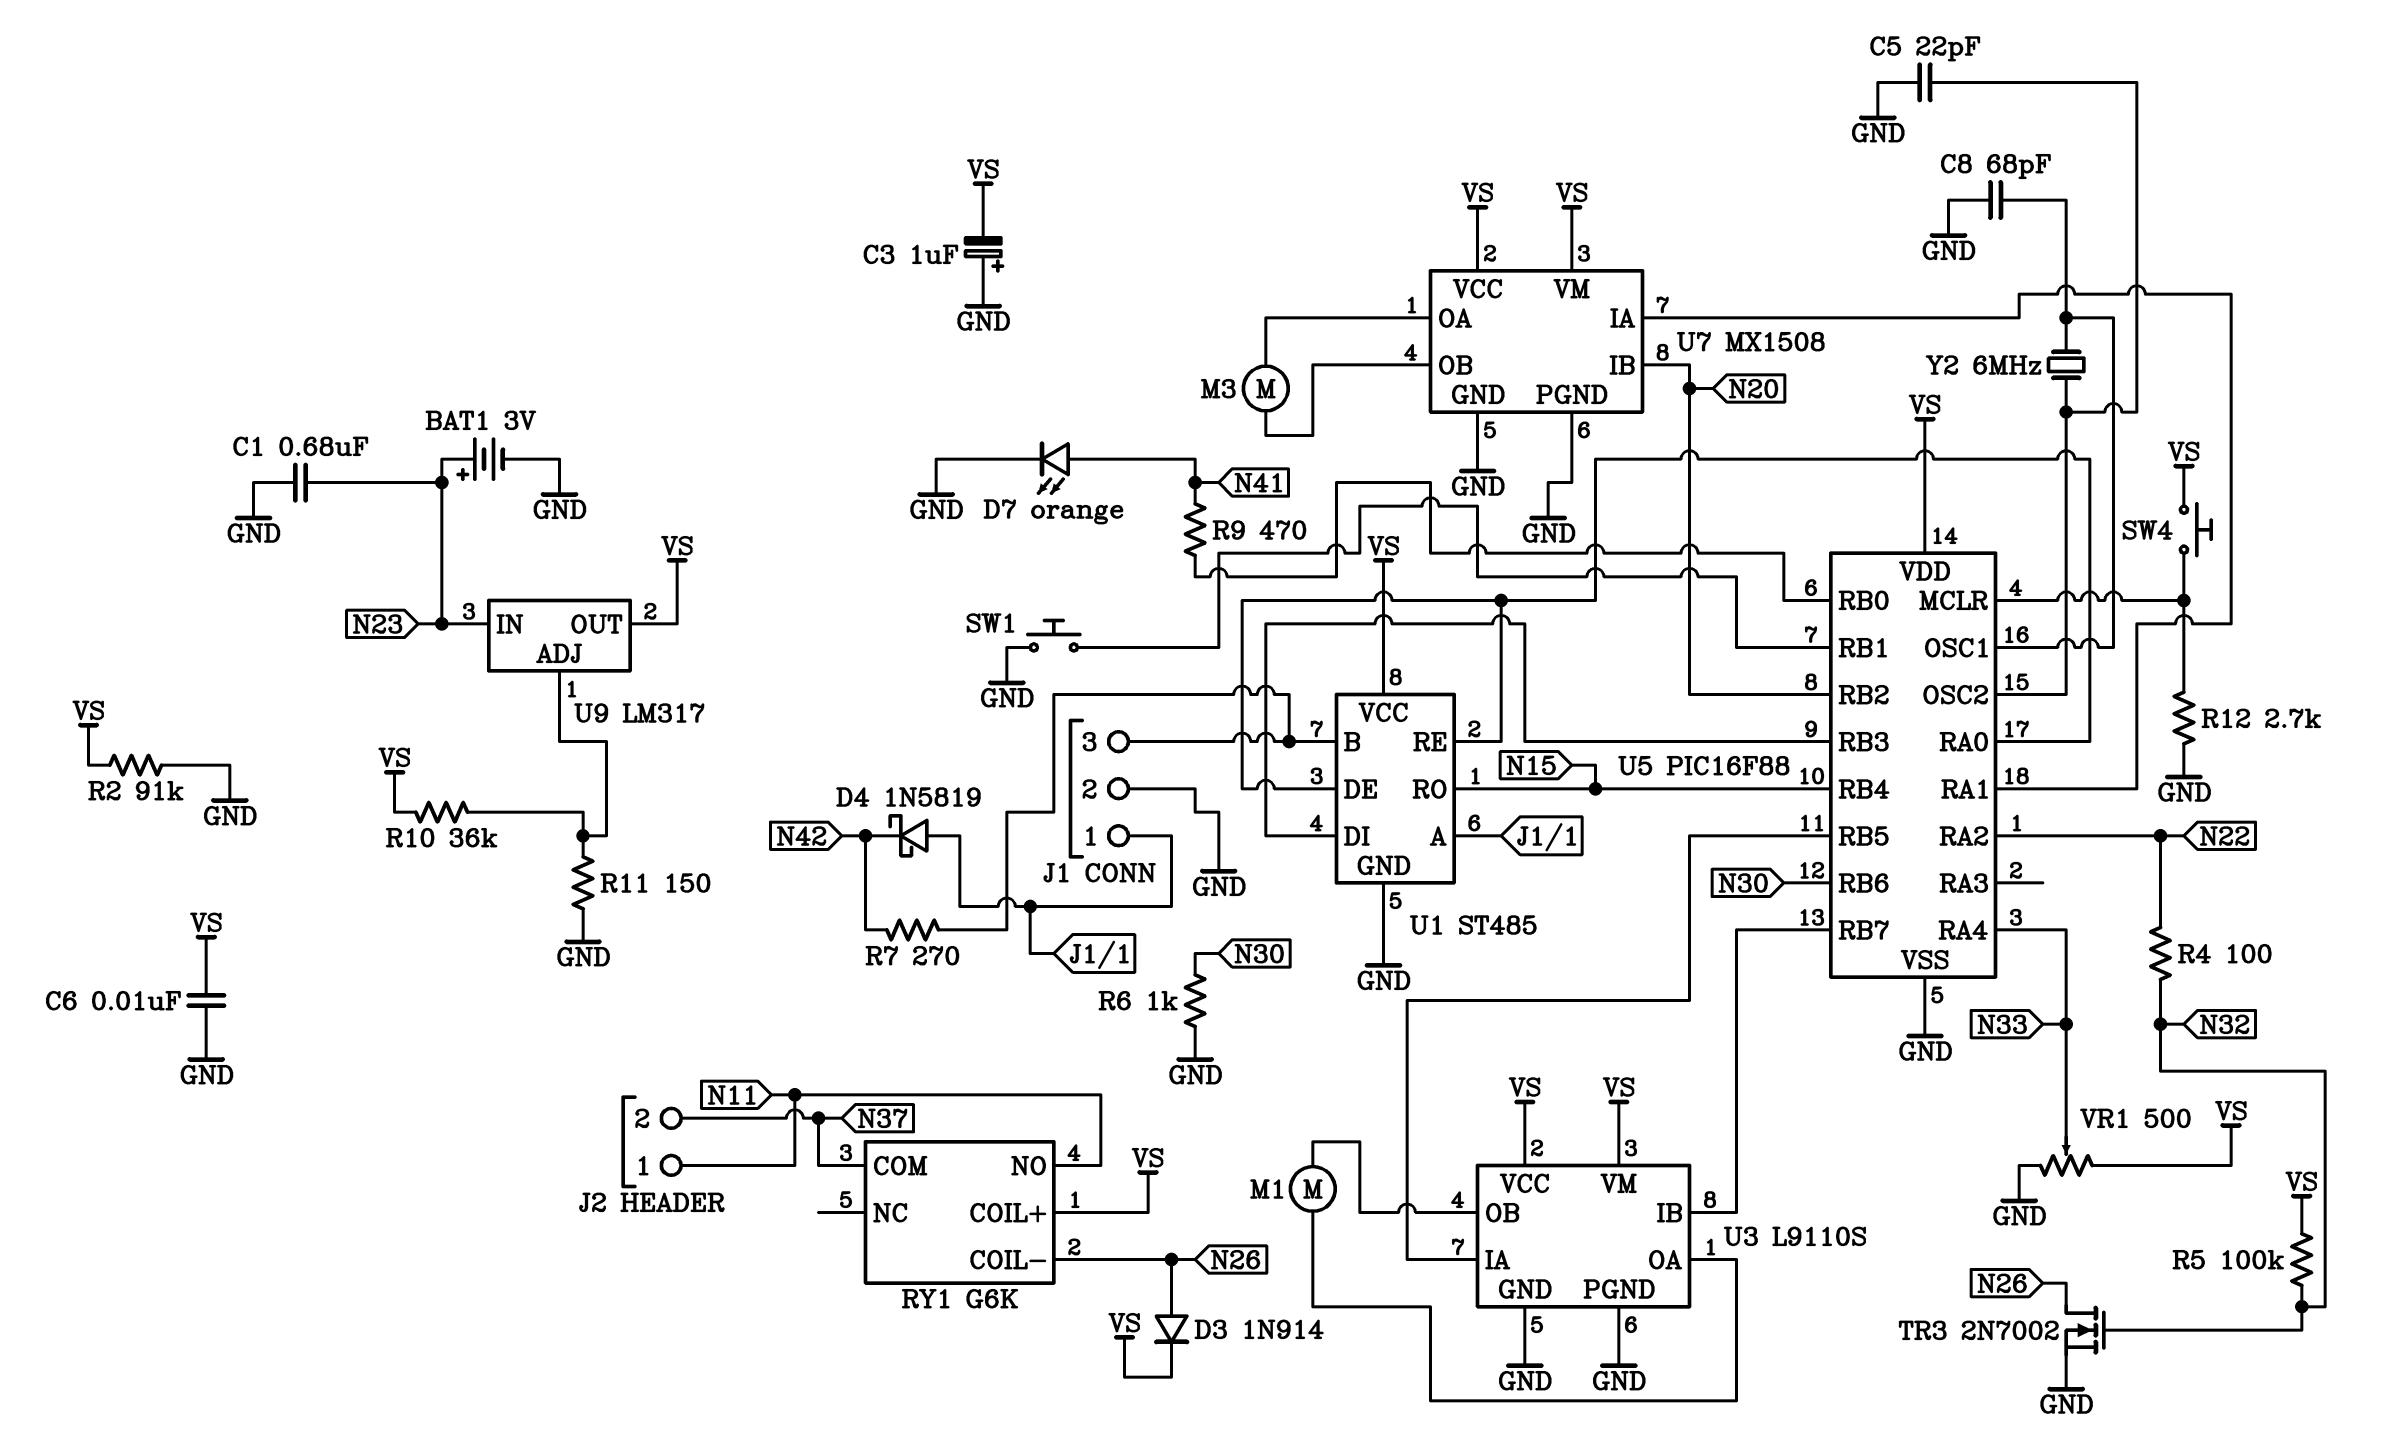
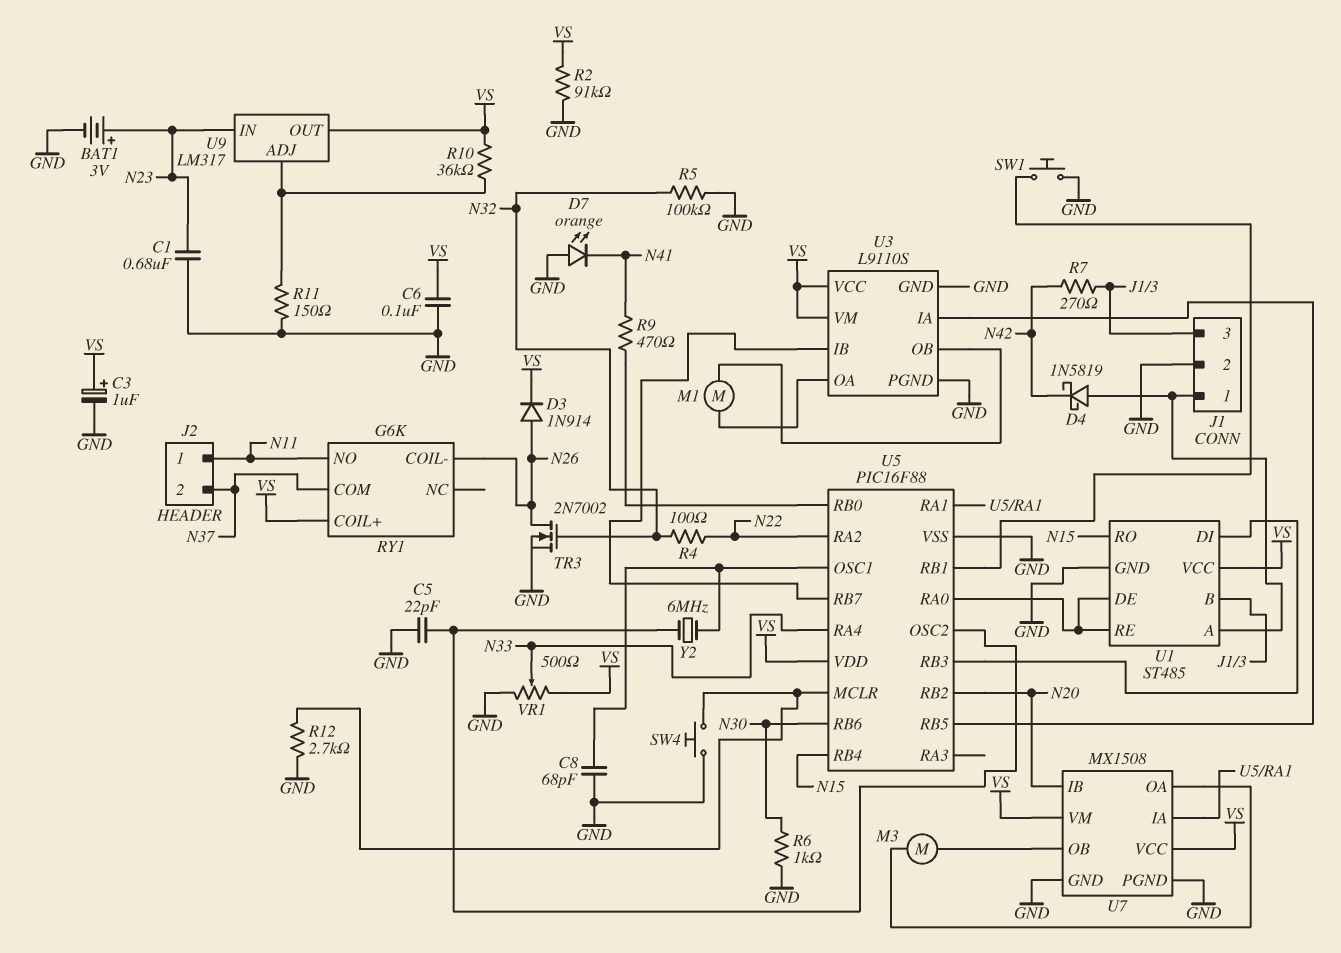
C3: 1uF (plus GND, minus VS) -> 1uF (plus VS, minus GND)
C6: 10nF (GND, VS) -> 100nF (GND, VS)
D7: LED orange (A N41, K GND) -> LED orange (A GND, K N41)
R5: 100k (N32, VS) -> 100k (GND, N32)
SW4: button (U5/MCLR, VS) -> button (GND, U5/MCLR)

